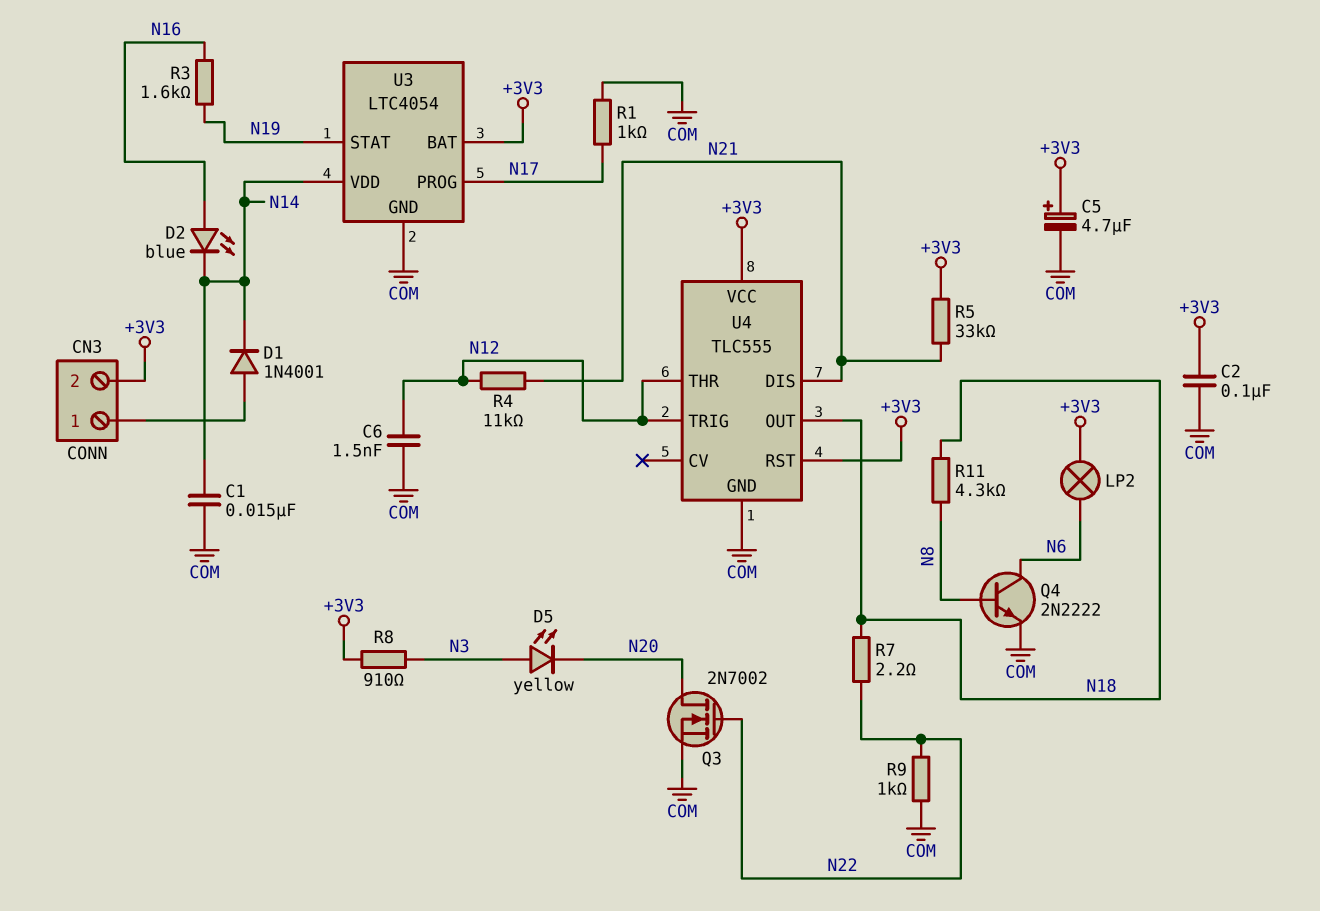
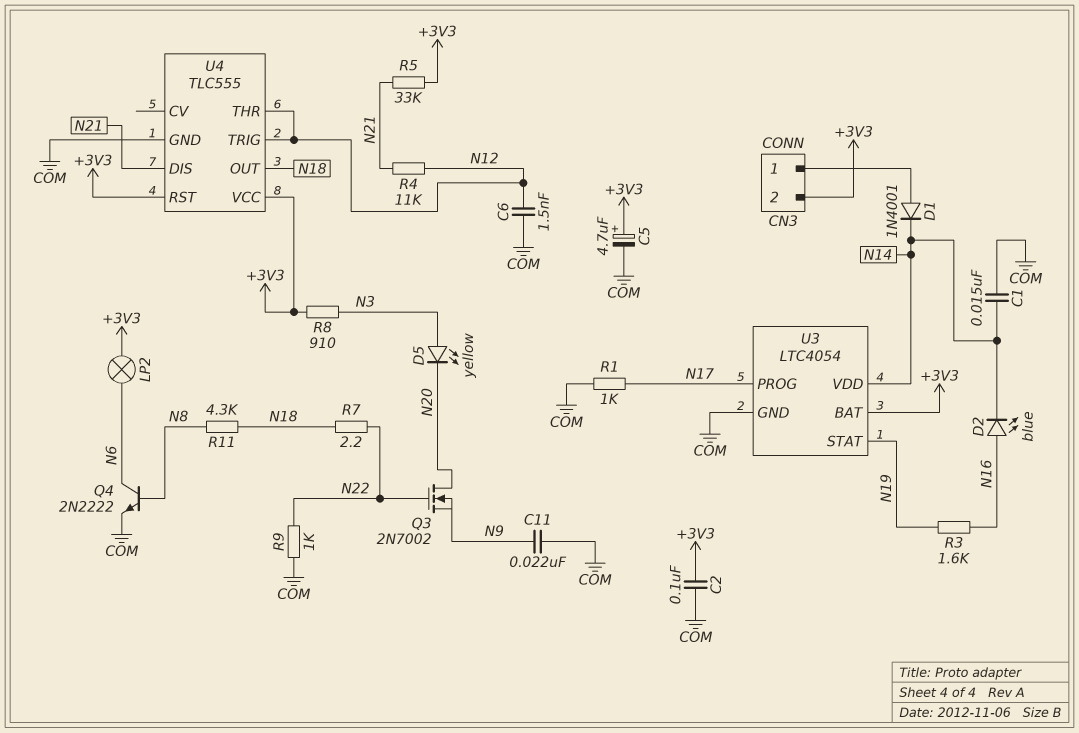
C11: none -> 22nF (COM, N9)
Q3: NMOS 2N7002 (G N22, D N20, S COM) -> NMOS 2N7002 (G N22, D N20, S N9)

